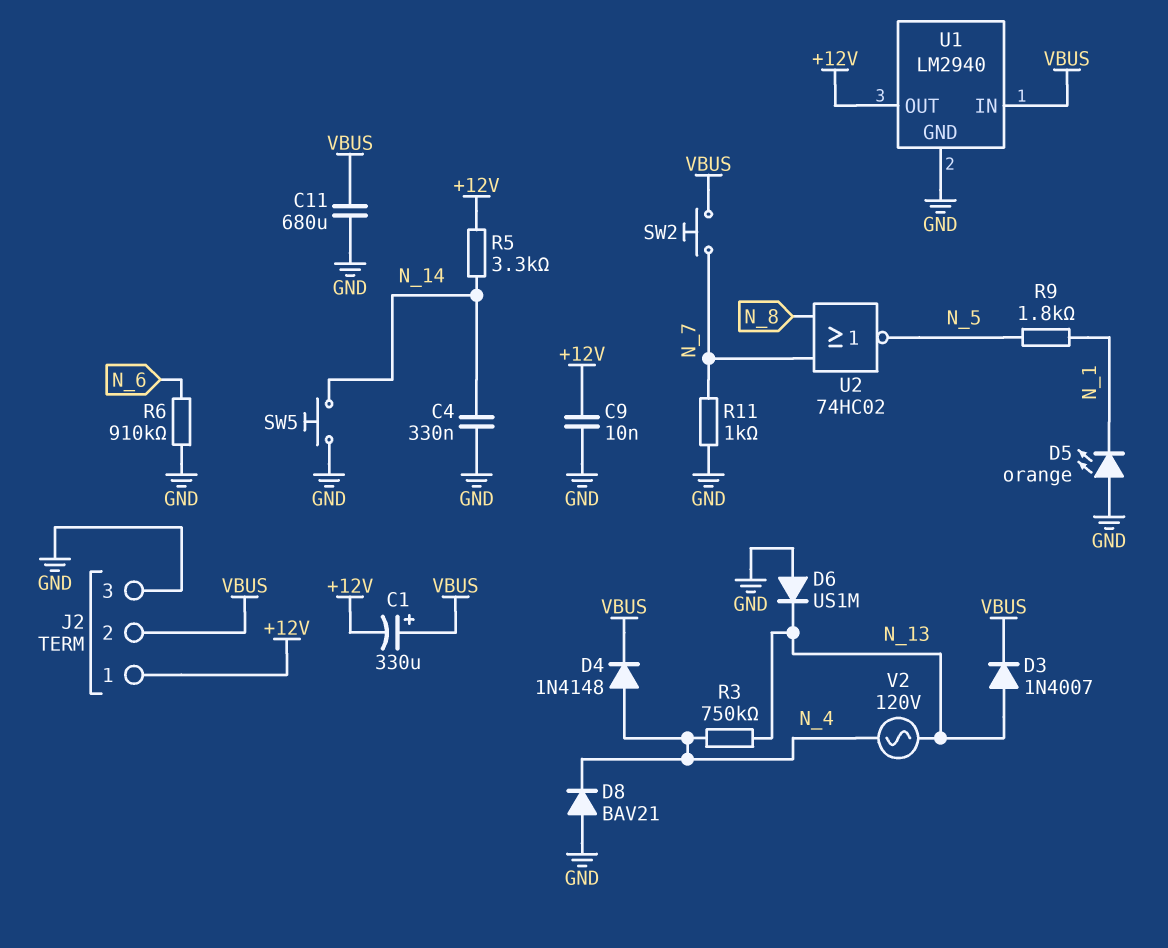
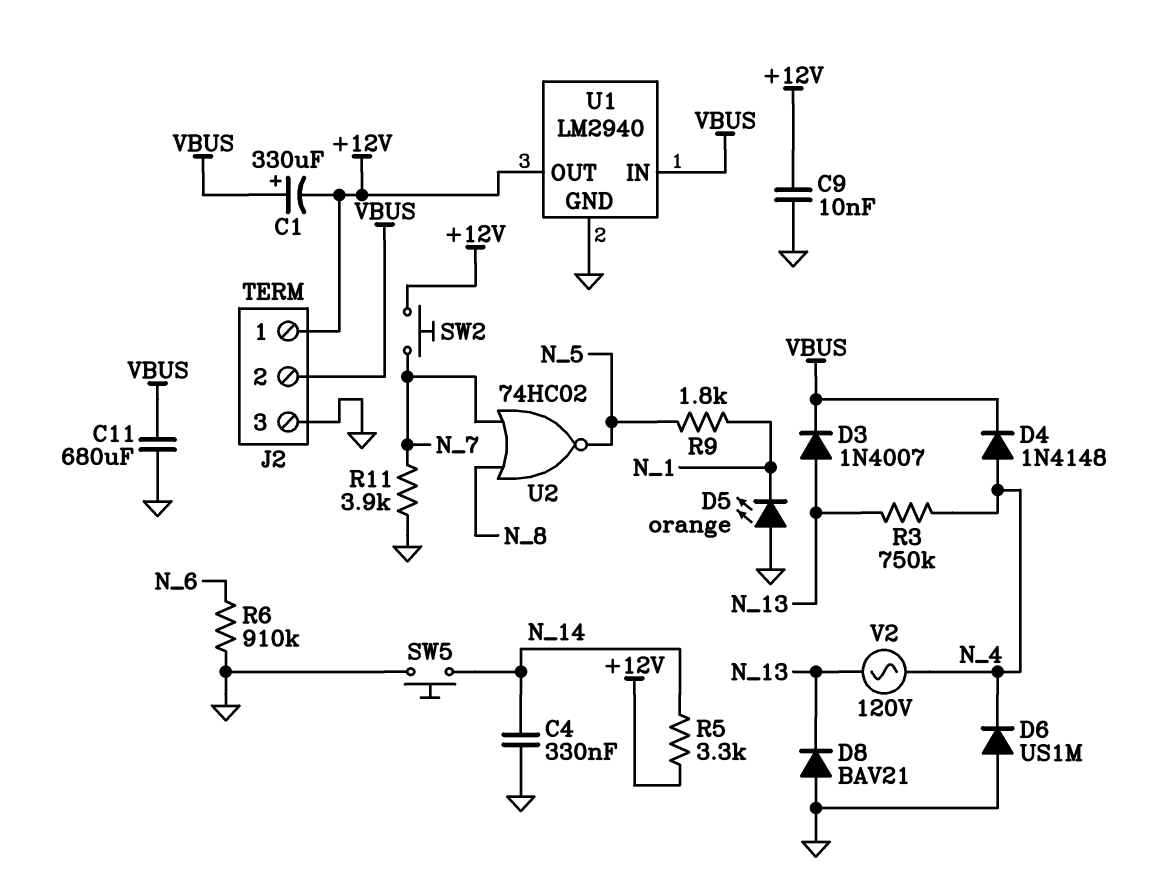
D6: diode US1M (A GND, K N_13) -> diode US1M (A GND, K N_4)
D8: diode BAV21 (A GND, K N_4) -> diode BAV21 (A GND, K N_13)
R11: 1k (GND, N_7) -> 3.9k (GND, N_7)
SW2: button (N_7, VBUS) -> button (+12V, N_7)

